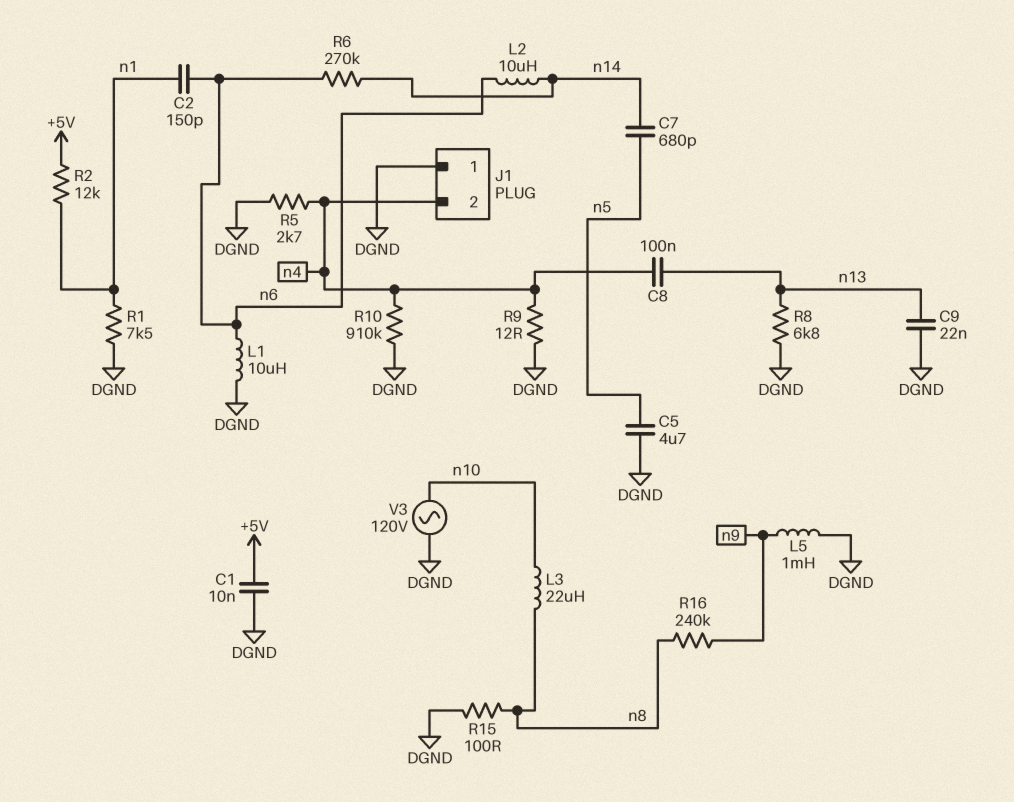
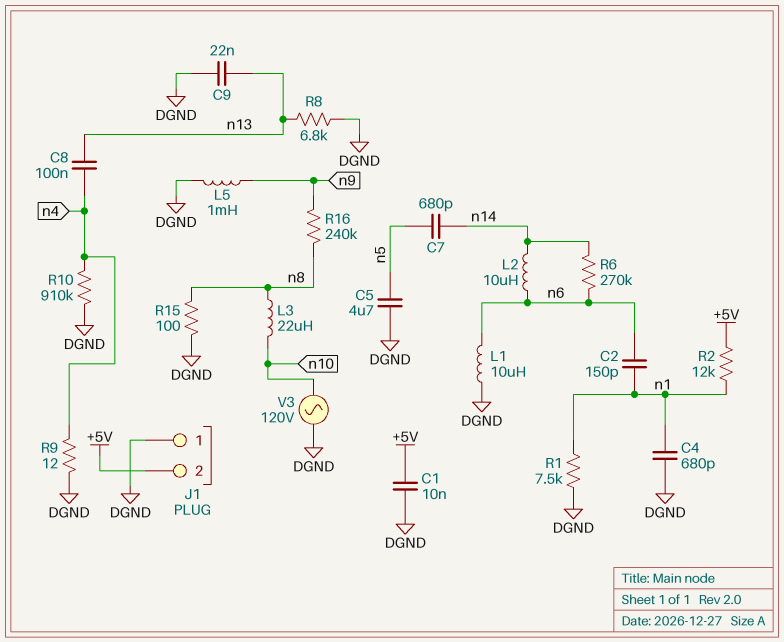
C4: none -> 680pF (DGND, n1)
J1 pin 2: n4 -> +5V
R5: 2.7k (DGND, n4) -> none

